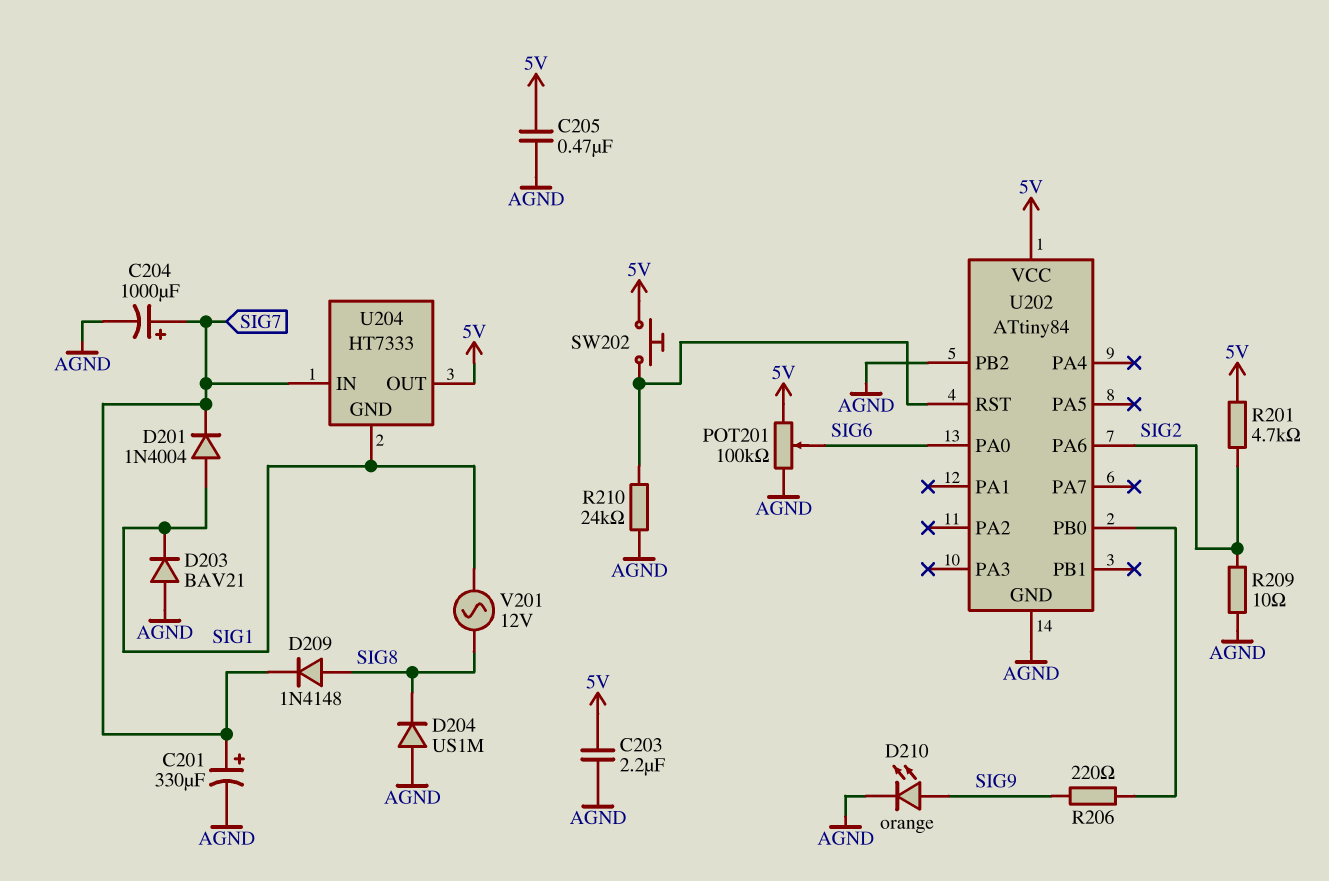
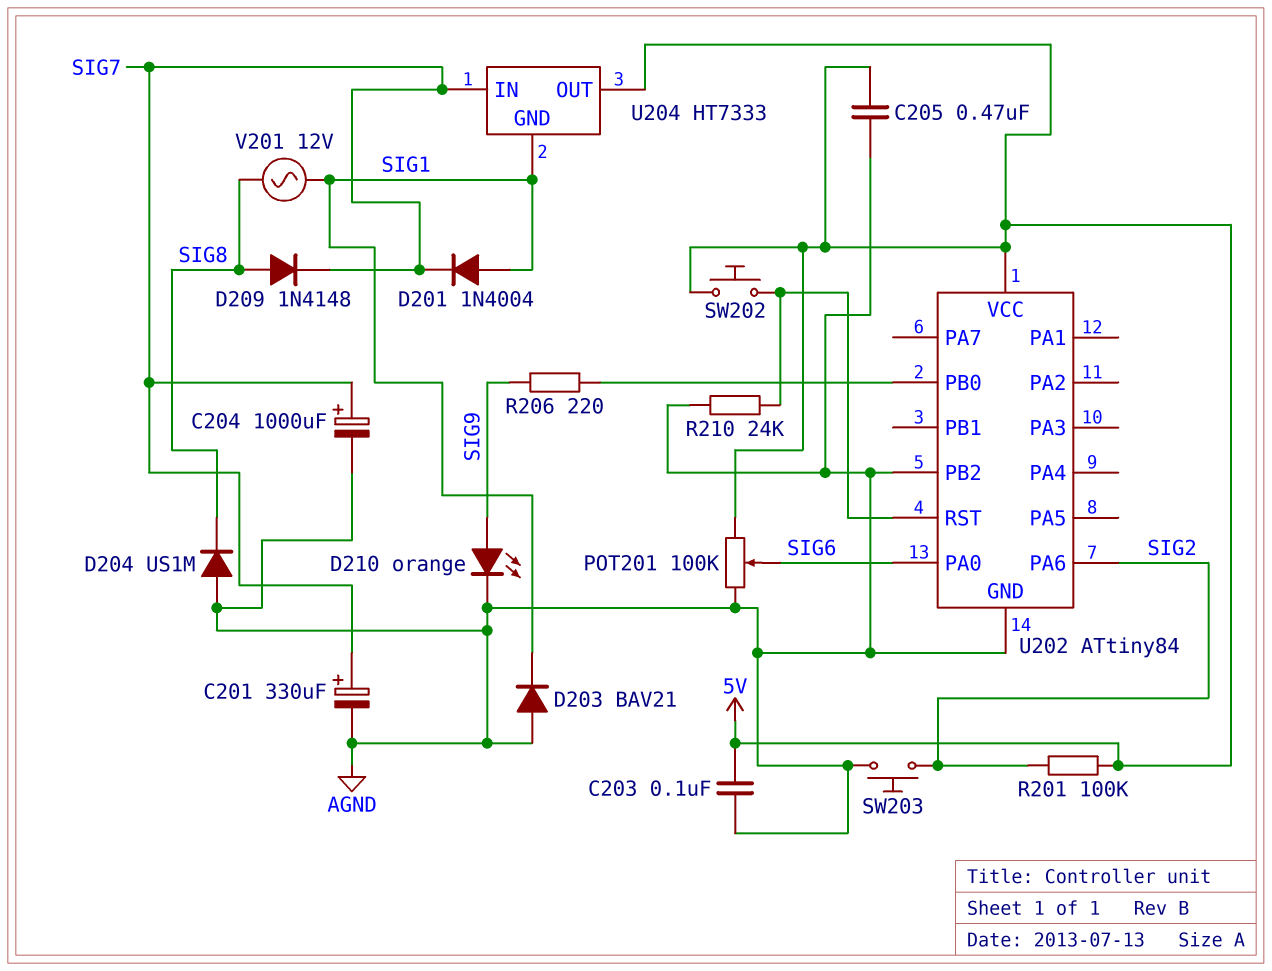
C203: 2.2uF (5V, AGND) -> 100nF (5V, AGND)
R201: 4.7k (5V, SIG2) -> 100k (5V, SIG2)
R209: 10 (AGND, SIG2) -> none
SW203: none -> button (AGND, SIG2)

